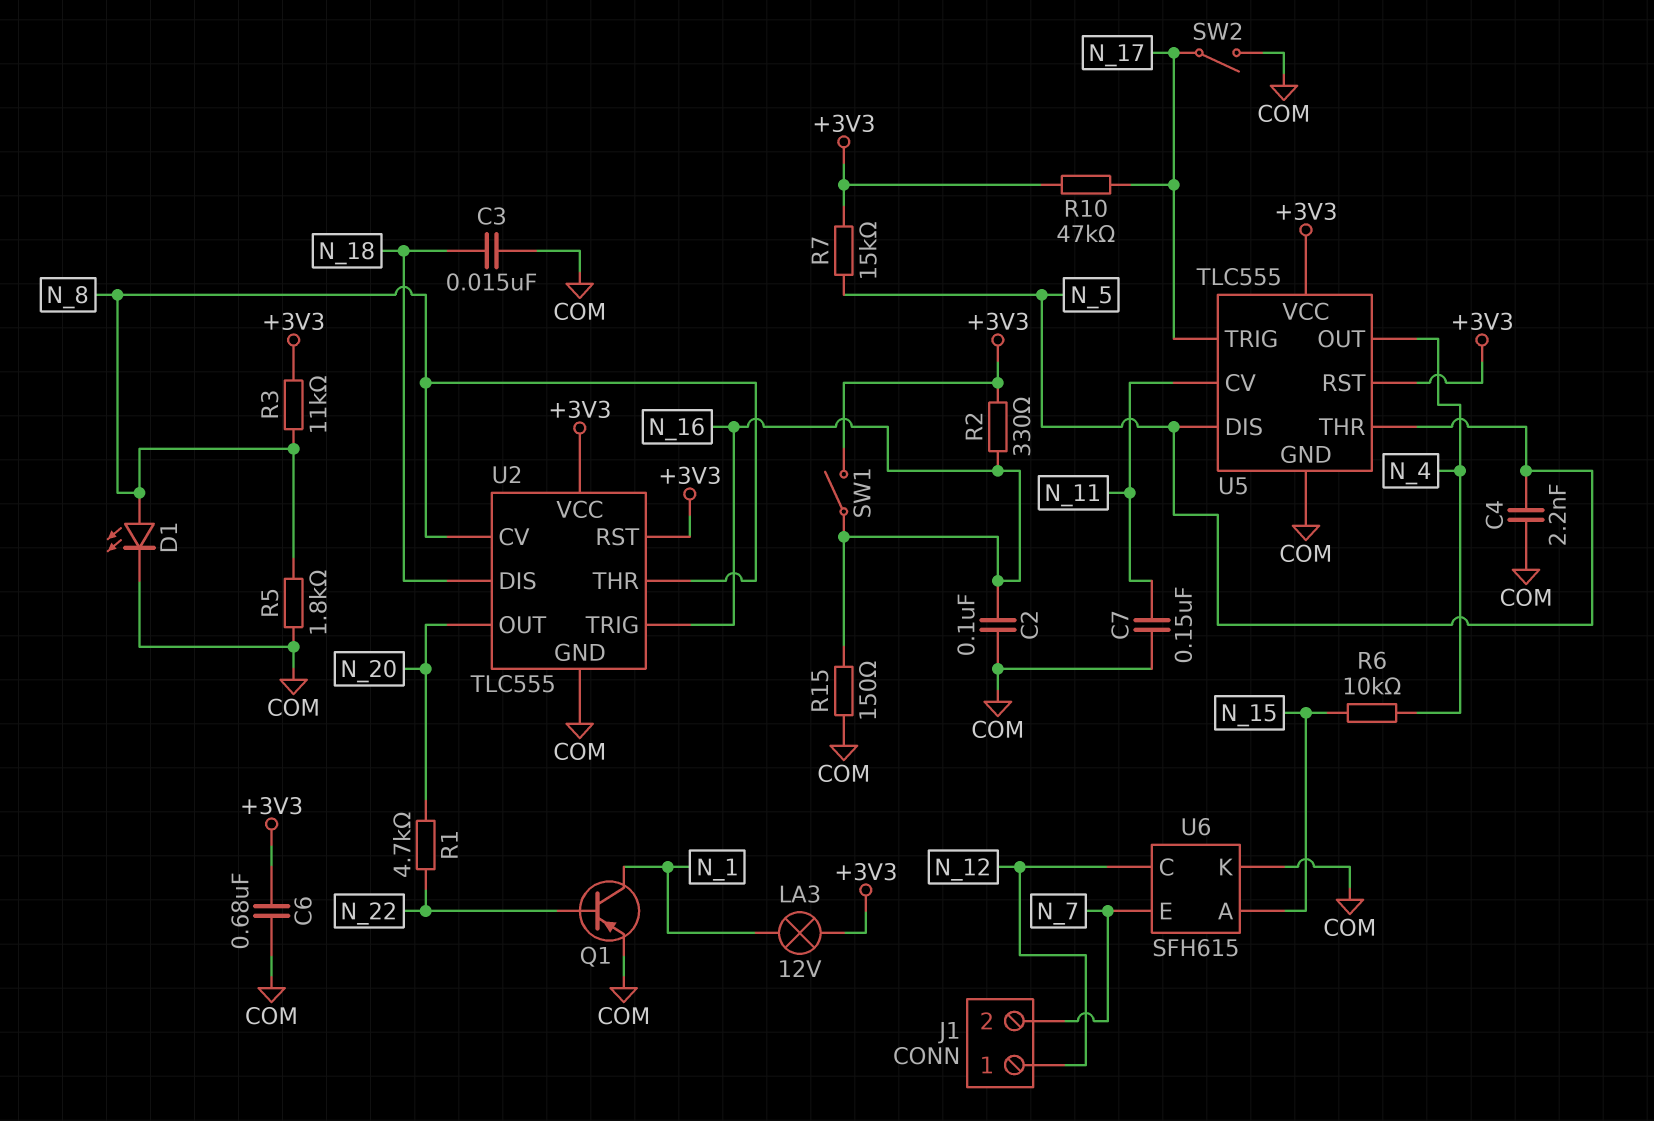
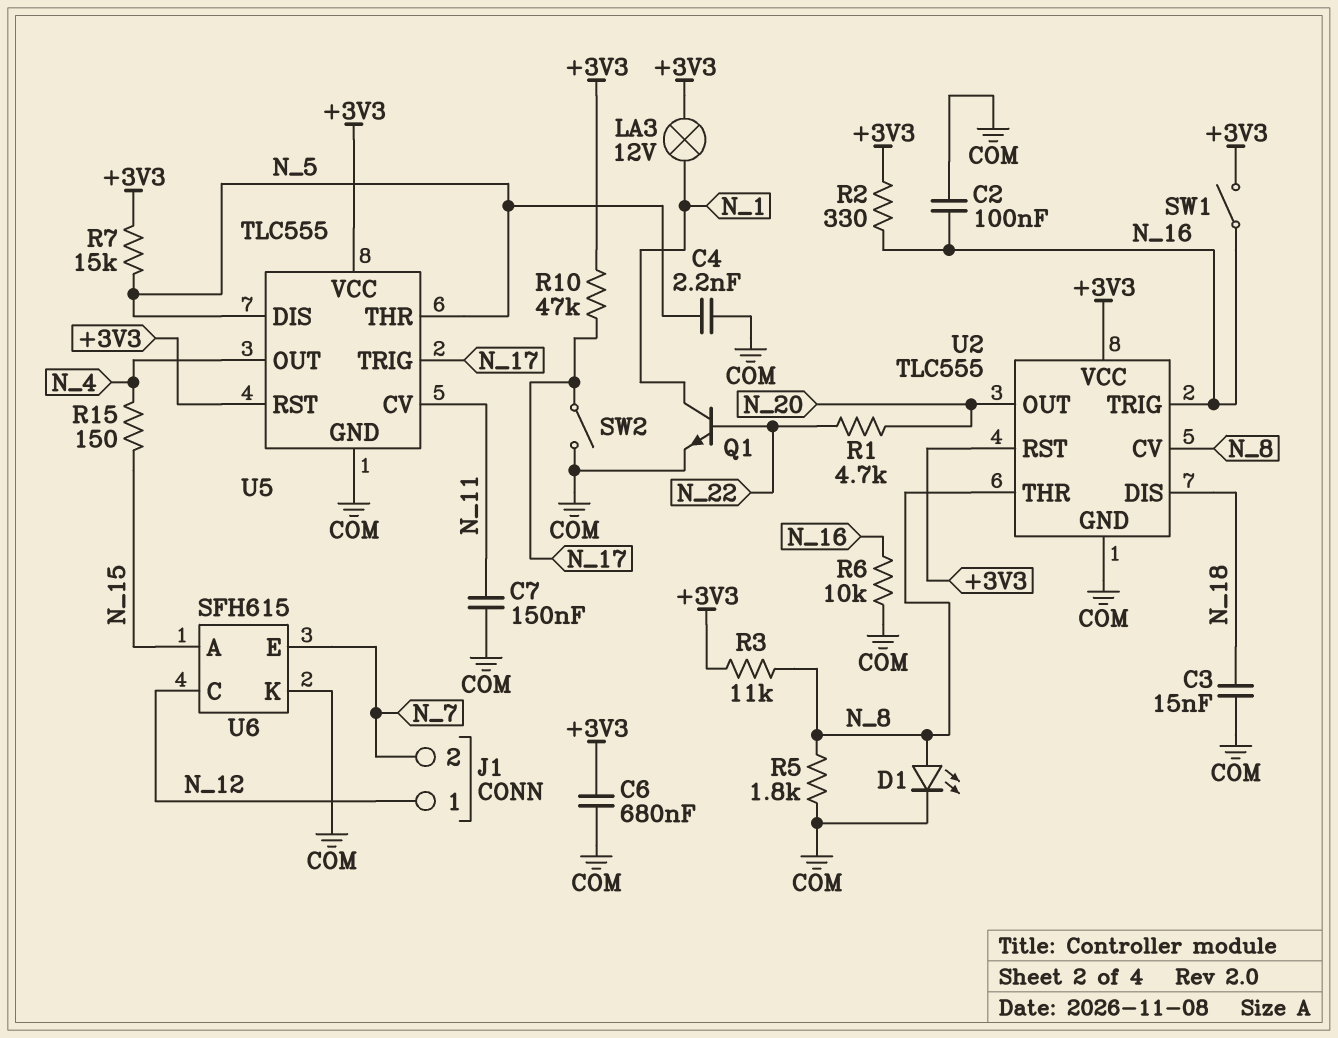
Q1: PNP (B N_22, C N_1, E COM) -> NPN (B N_22, C N_1, E COM)
R6: 10k (N_4, N_15) -> 10k (COM, N_16)
R15: 150 (COM, N_16) -> 150 (N_4, N_15)

